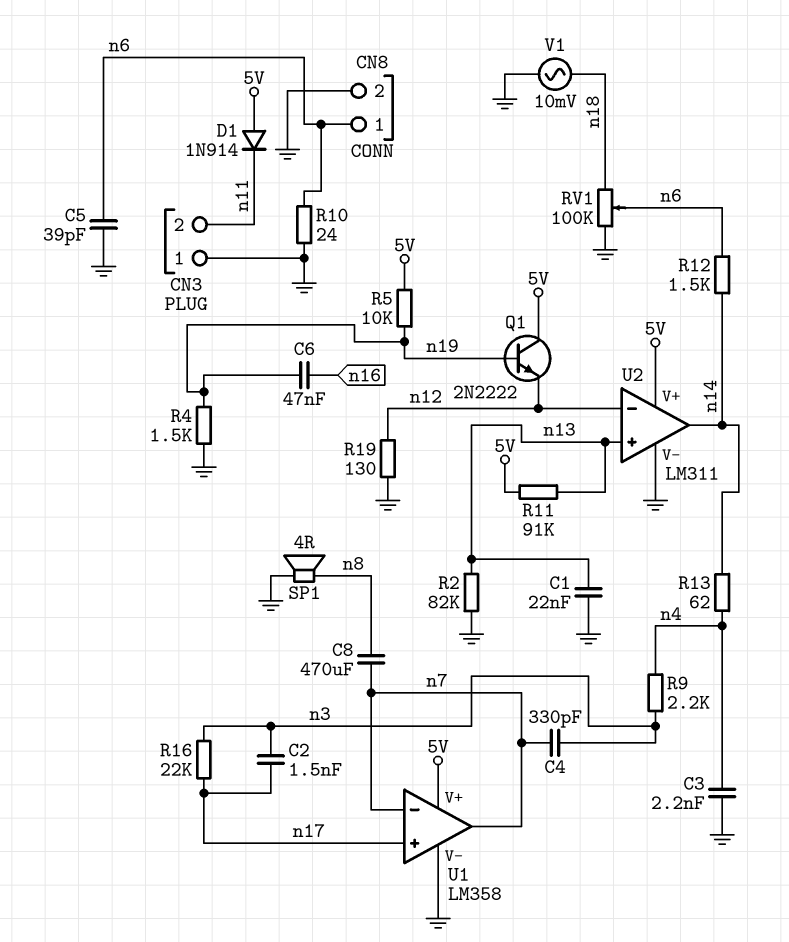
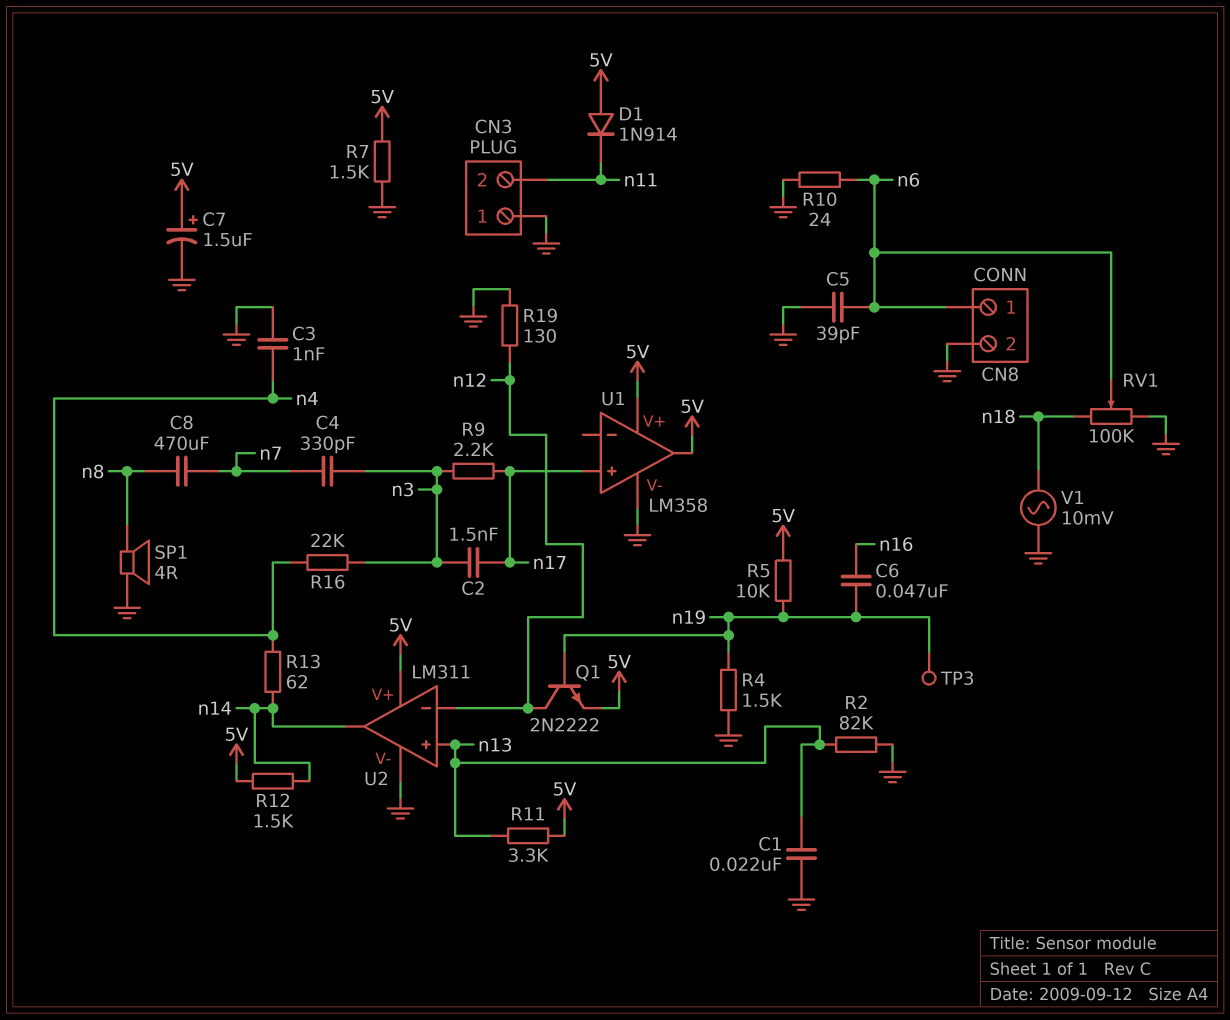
C3: 2.2nF (GND, n4) -> 1nF (GND, n4)
C7: none -> 1.5uF (plus 5V, minus GND)
Q1: NPN 2N2222 (B n19, C 5V, E n12) -> NPN 2N2222 (B n19, C n12, E 5V)
R7: none -> 1.5k (5V, GND)
R9: 2.2k (n3, n4) -> 2.2k (n3, n17)
R11: 91k (5V, n13) -> 3.3k (5V, n13)
R12: 1.5k (n6, n14) -> 1.5k (5V, n14)
R16: 22k (n3, n17) -> 22k (n3, n4)
TP3: none -> test point (n19)
U1 pin in-: n7 -> none
U1 pin out: n7 -> 5V

